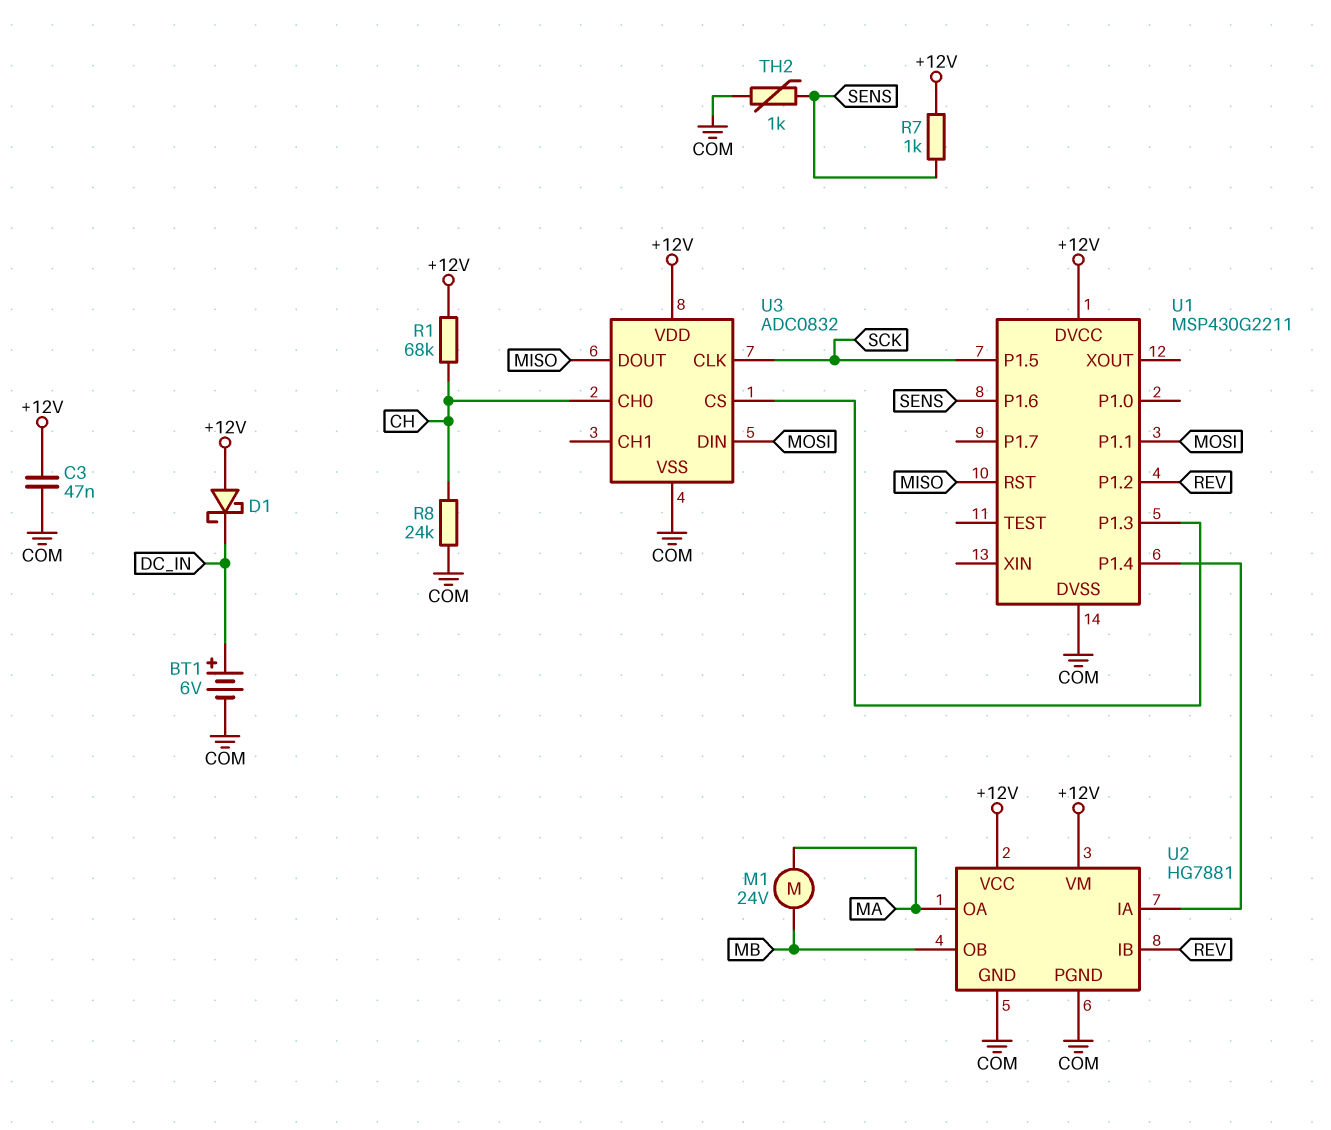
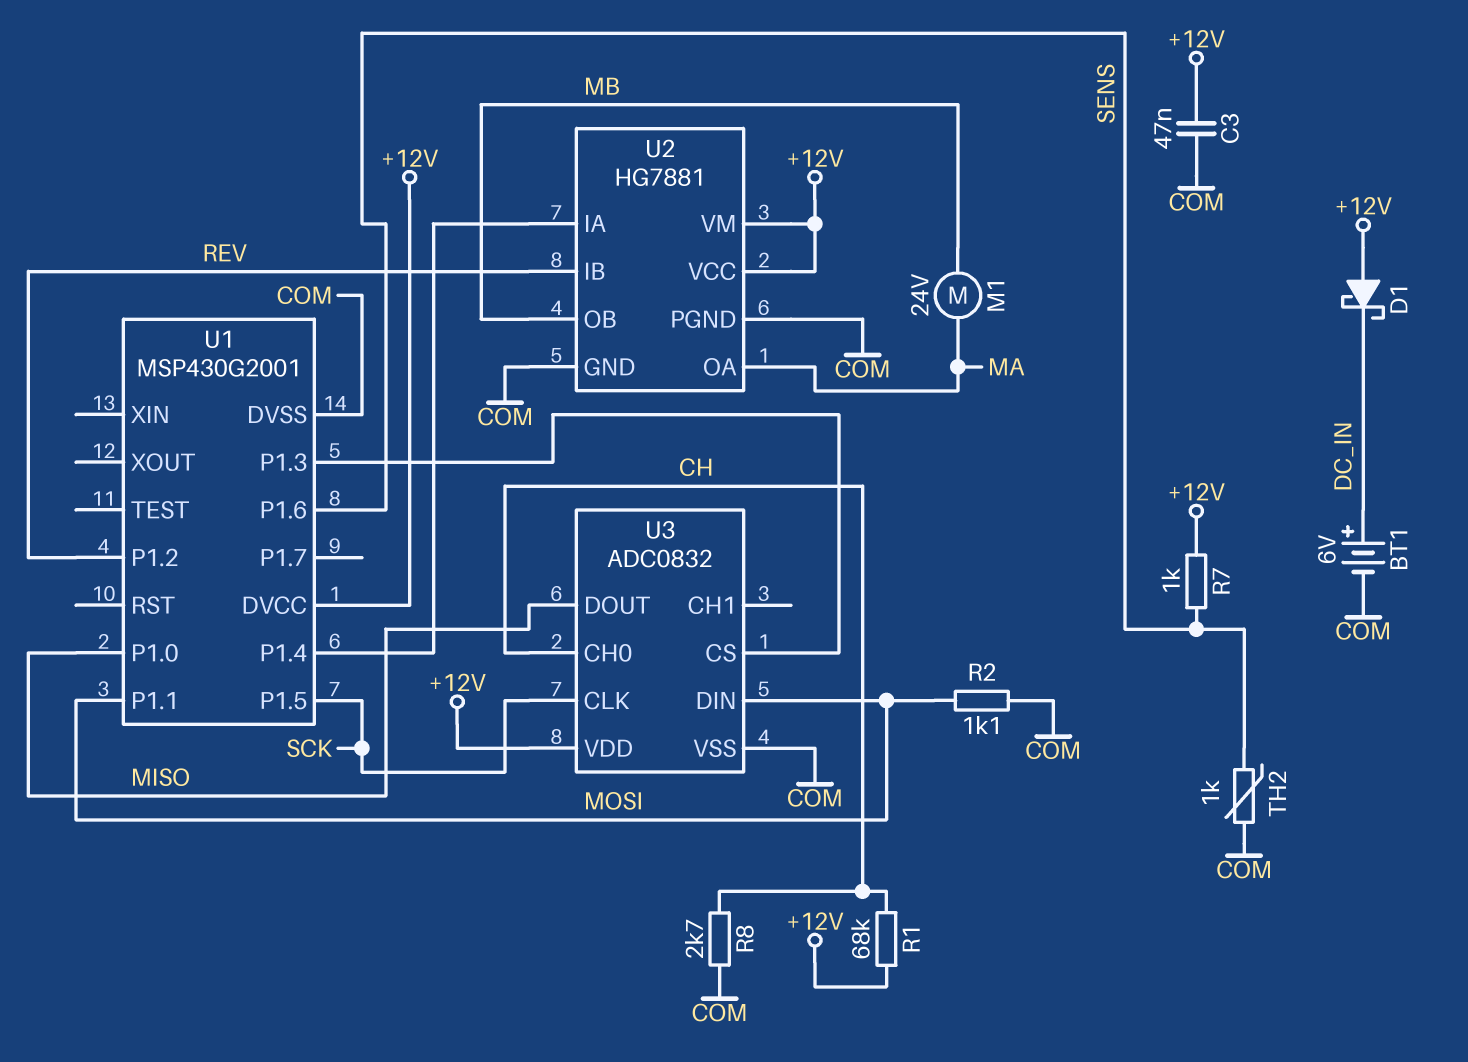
R2: none -> 1.1k (COM, MOSI)
R8: 24k (CH, COM) -> 2.7k (CH, COM)
U1: MSP430G2211 -> MSP430G2001
U1 pin P1.0: none -> MISO
U1 pin RST: MISO -> none

